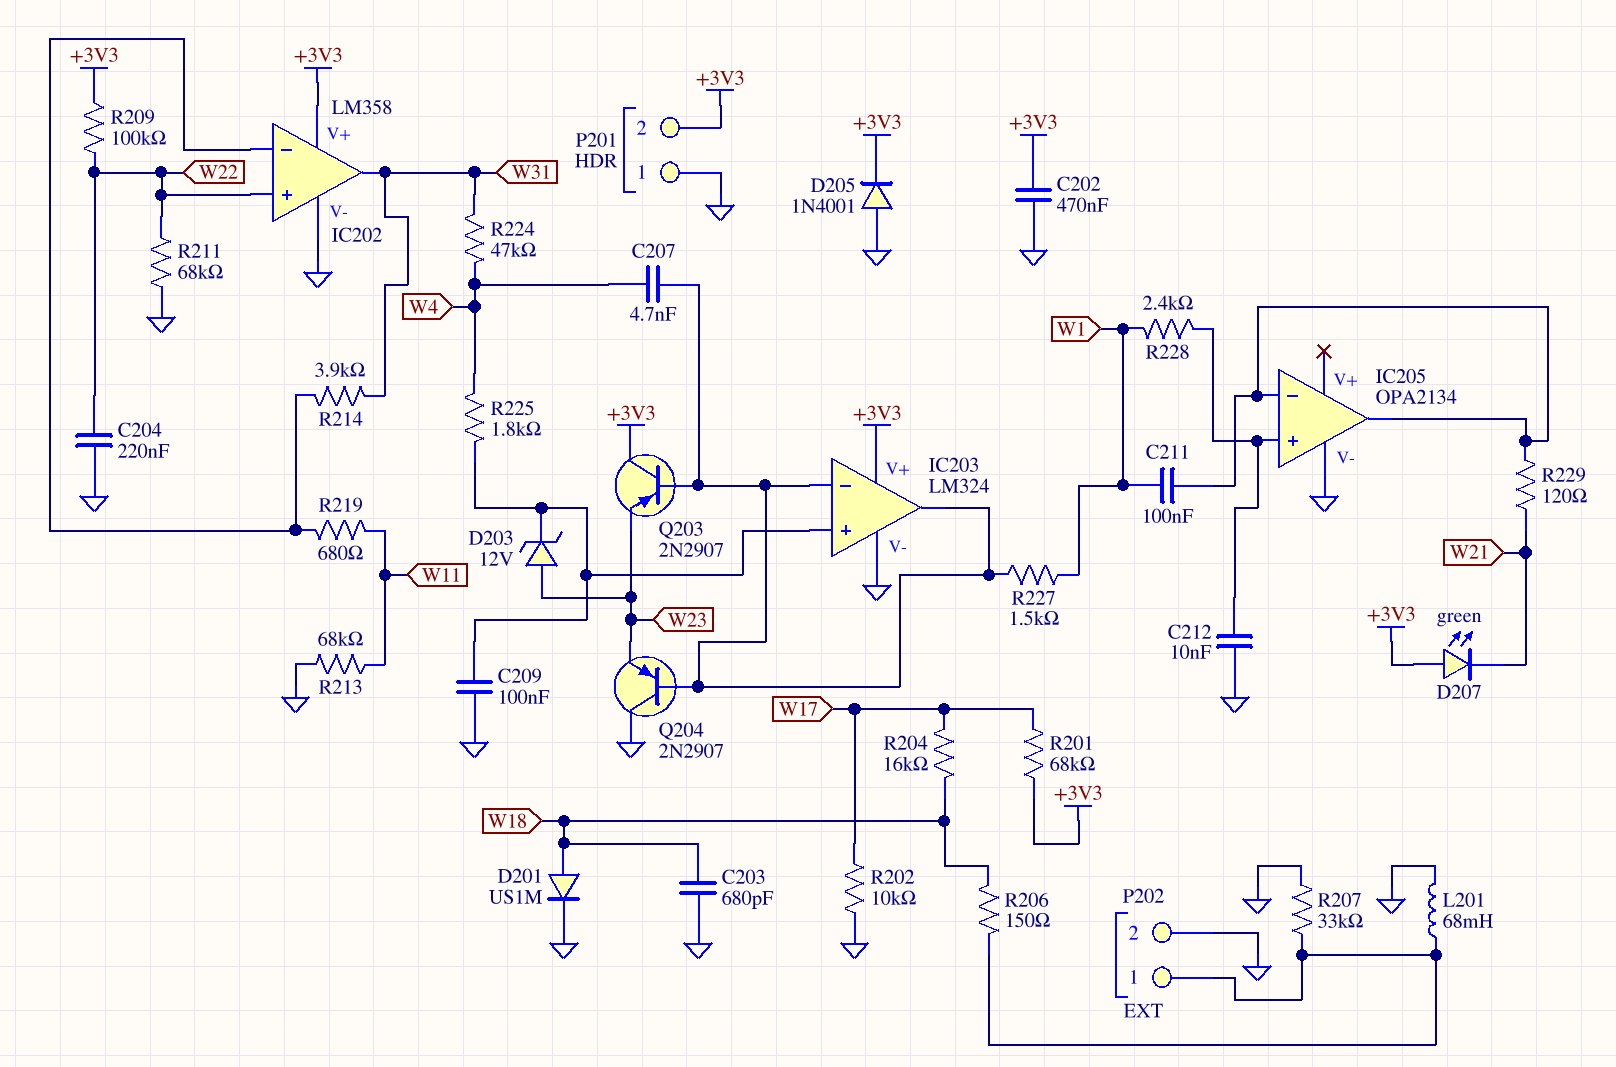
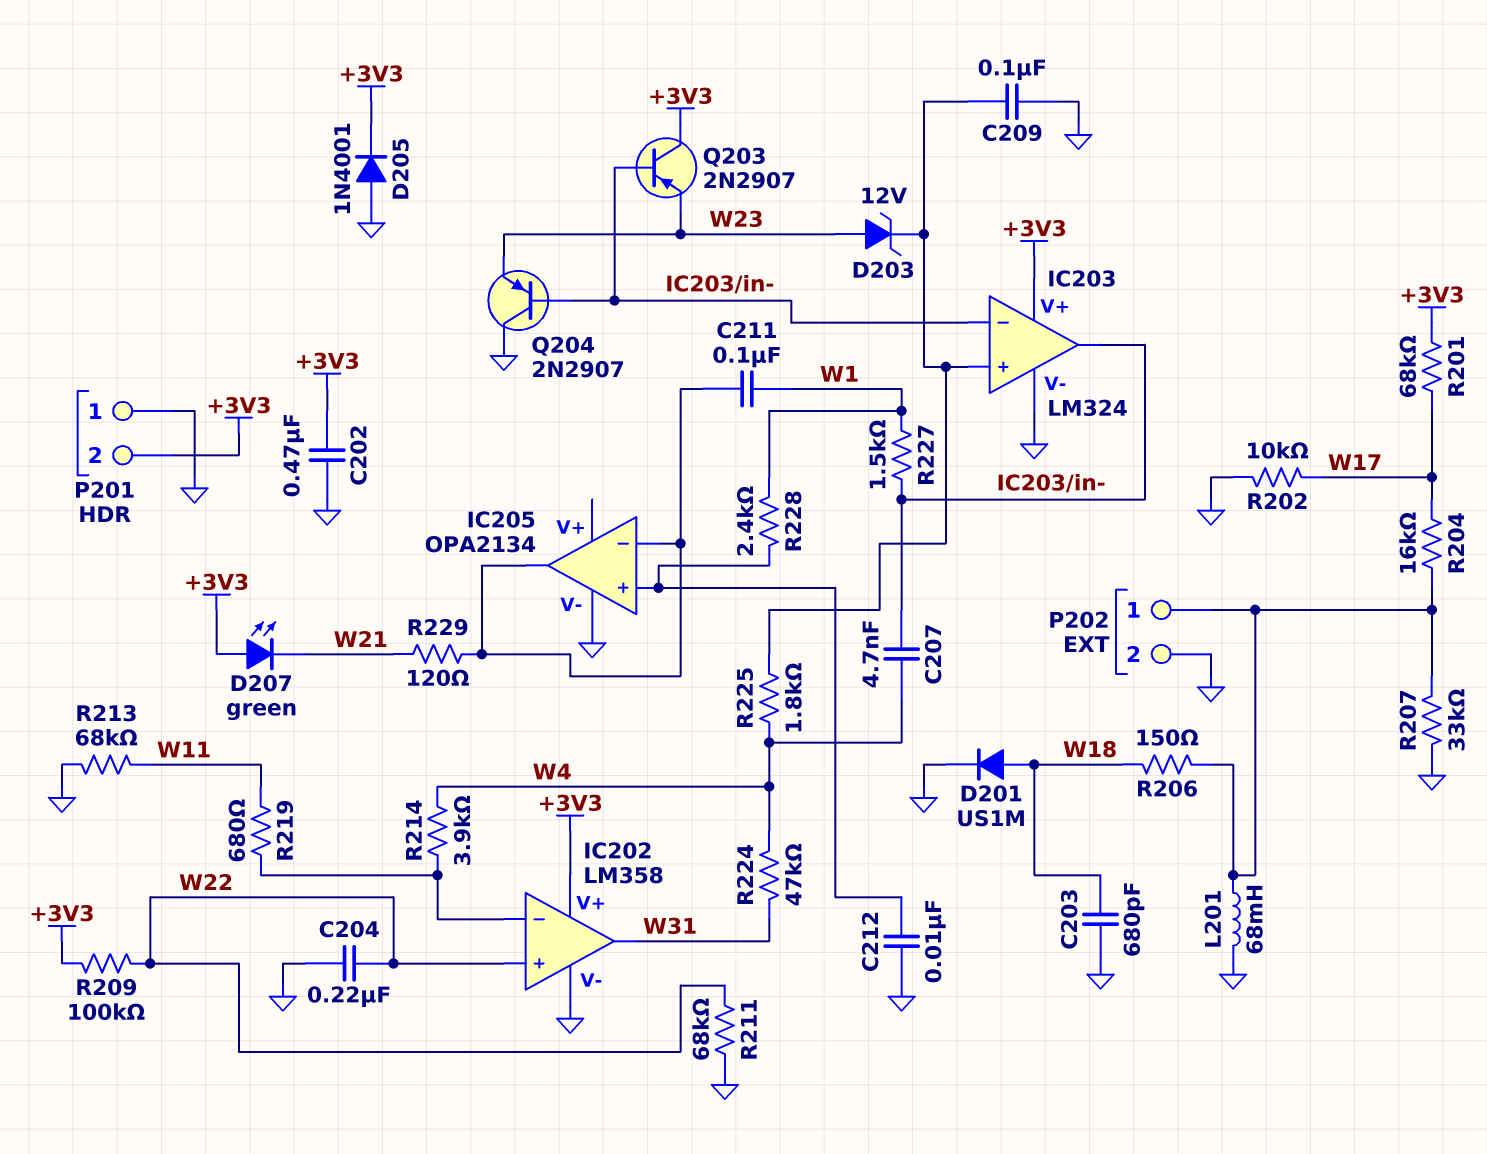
R204: 16k (W17, W18) -> 16k (P202/1, W17)
R214: 3.9k (IC202/in-, W31) -> 3.9k (IC202/in-, W4)

